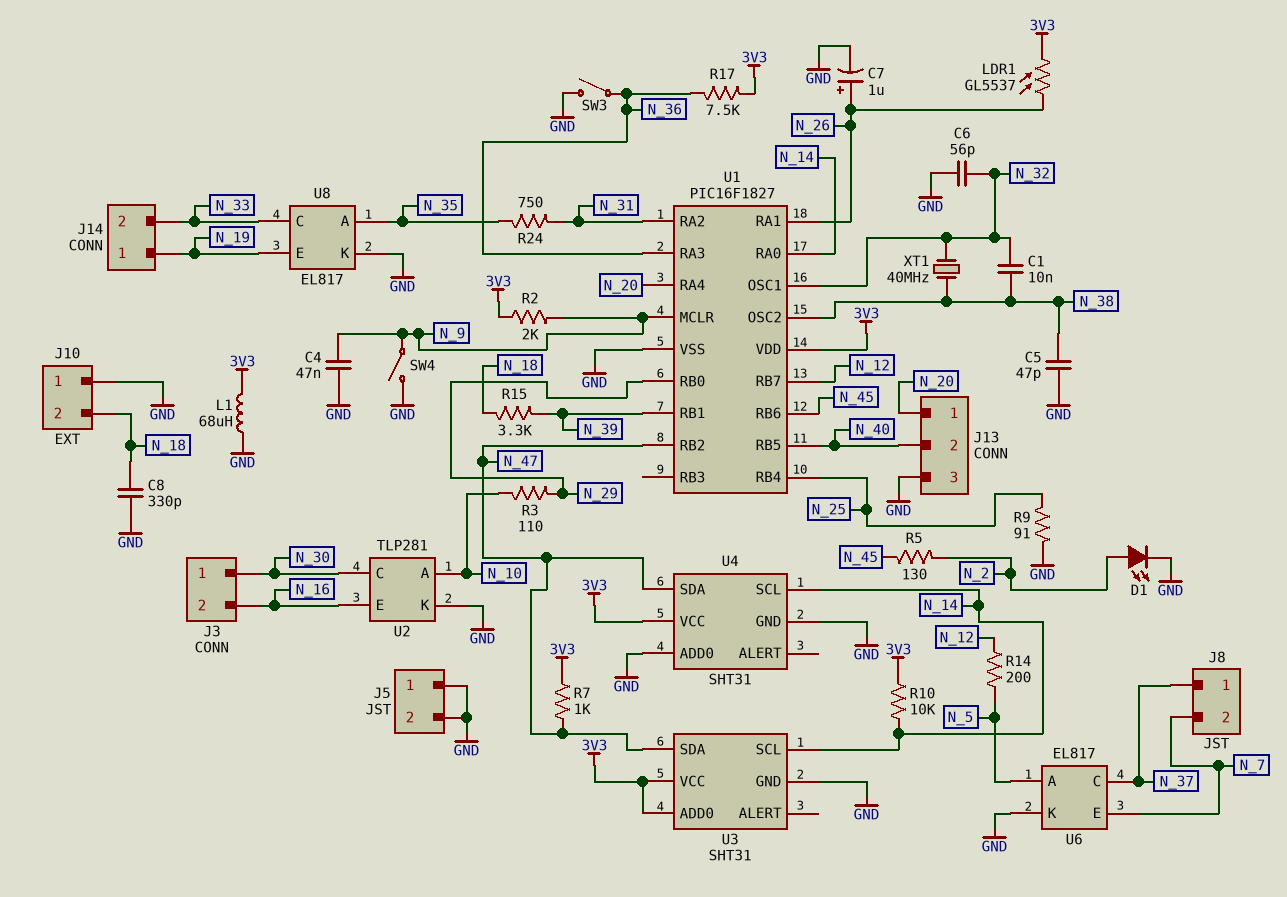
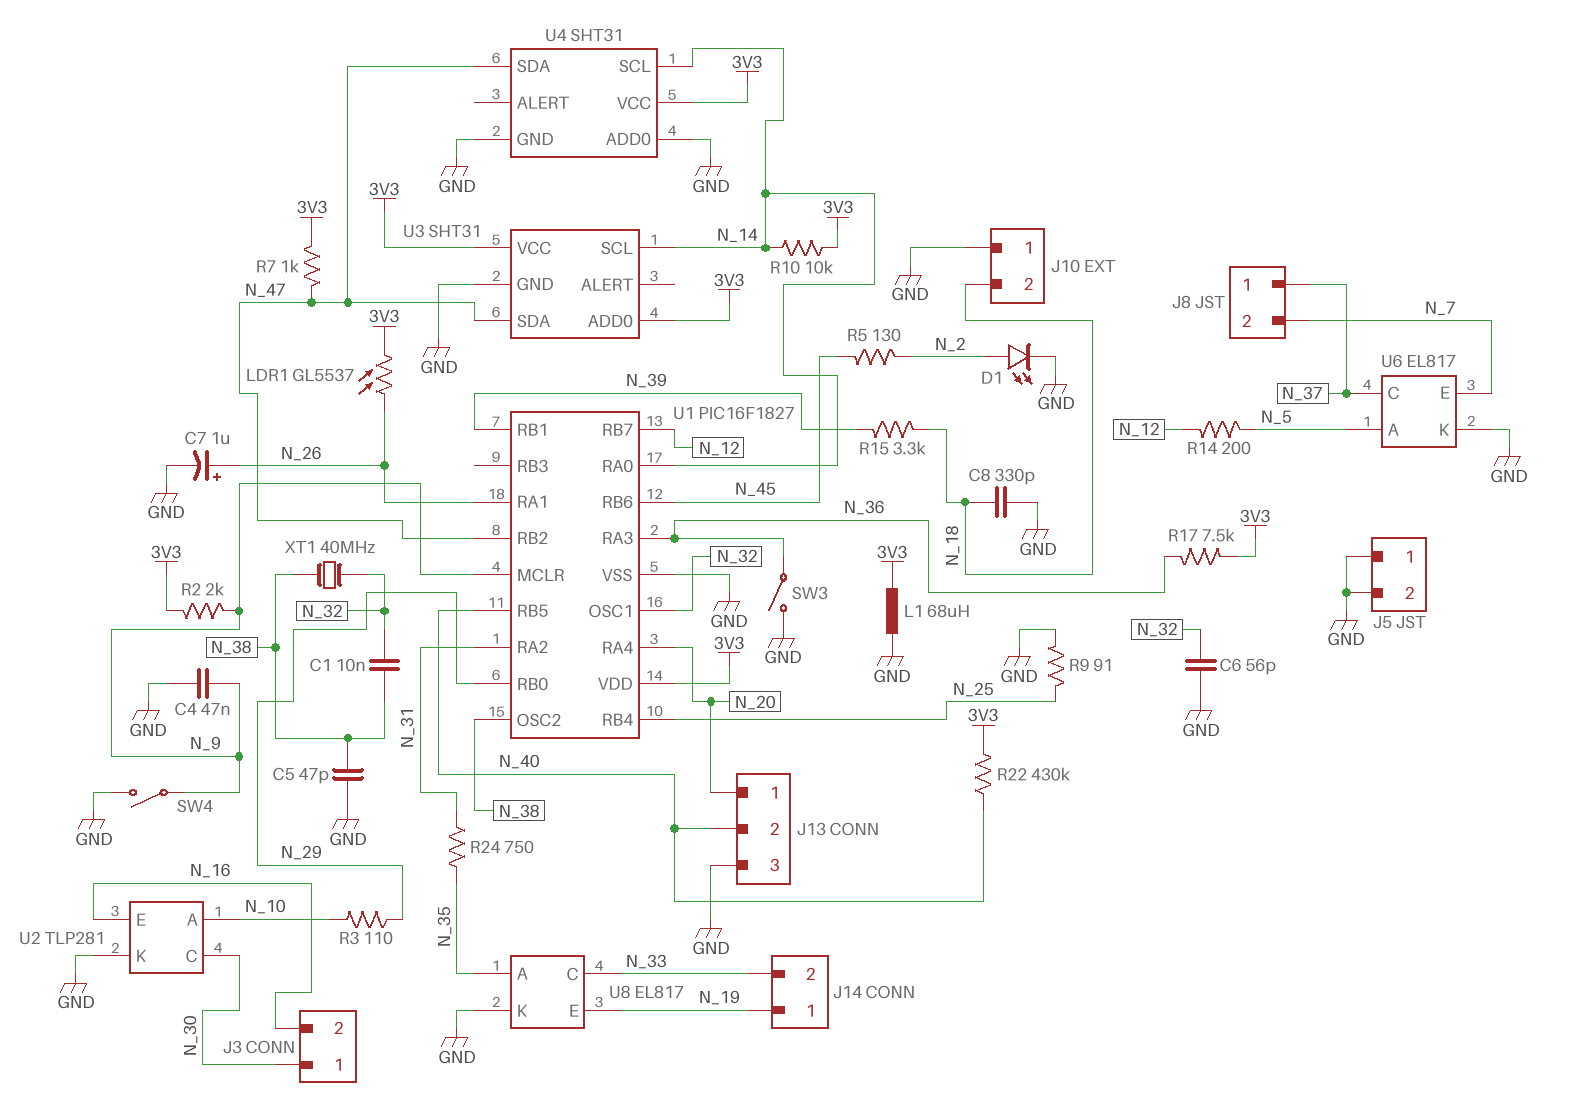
R22: none -> 430k (3V3, N_40)

